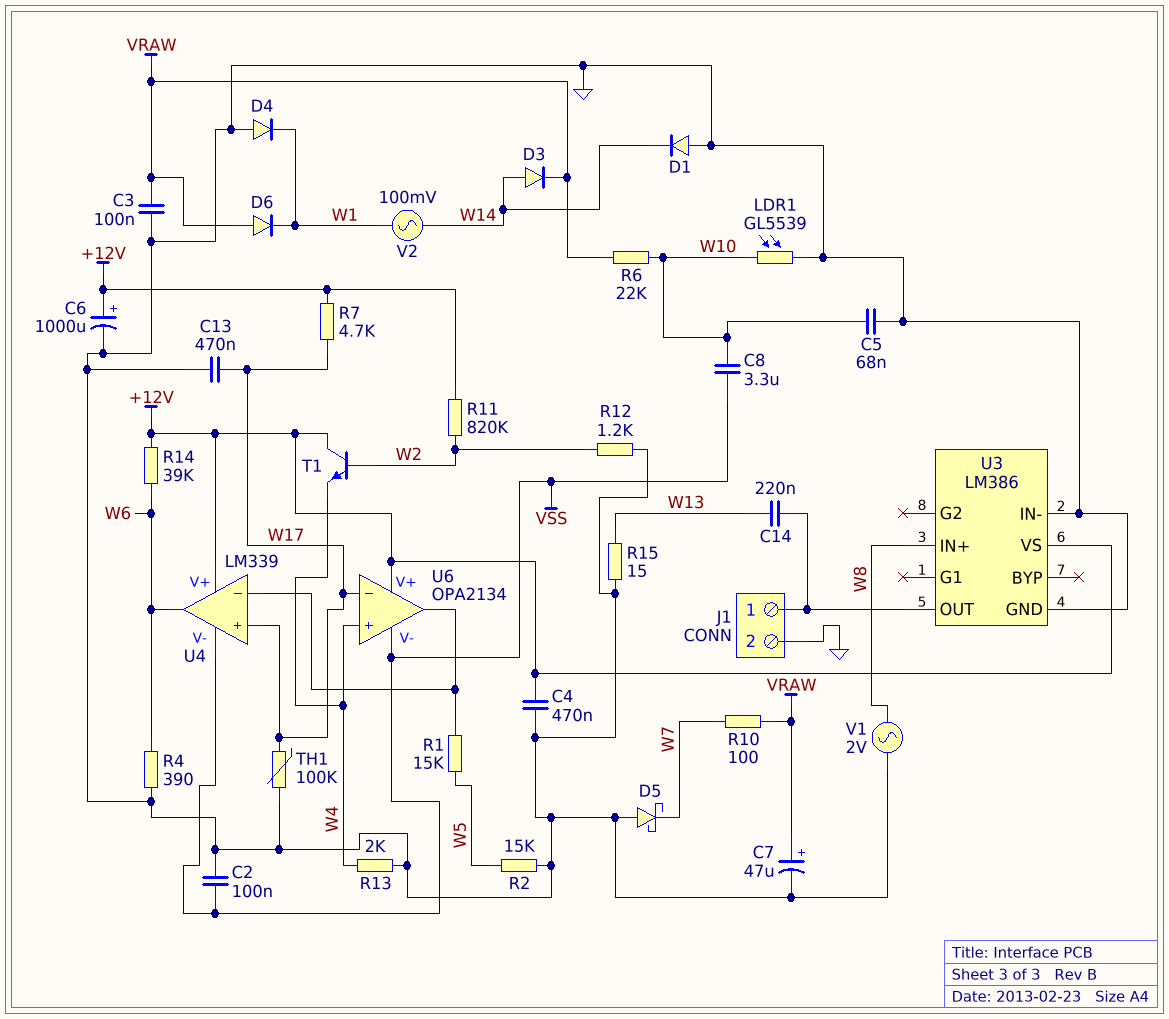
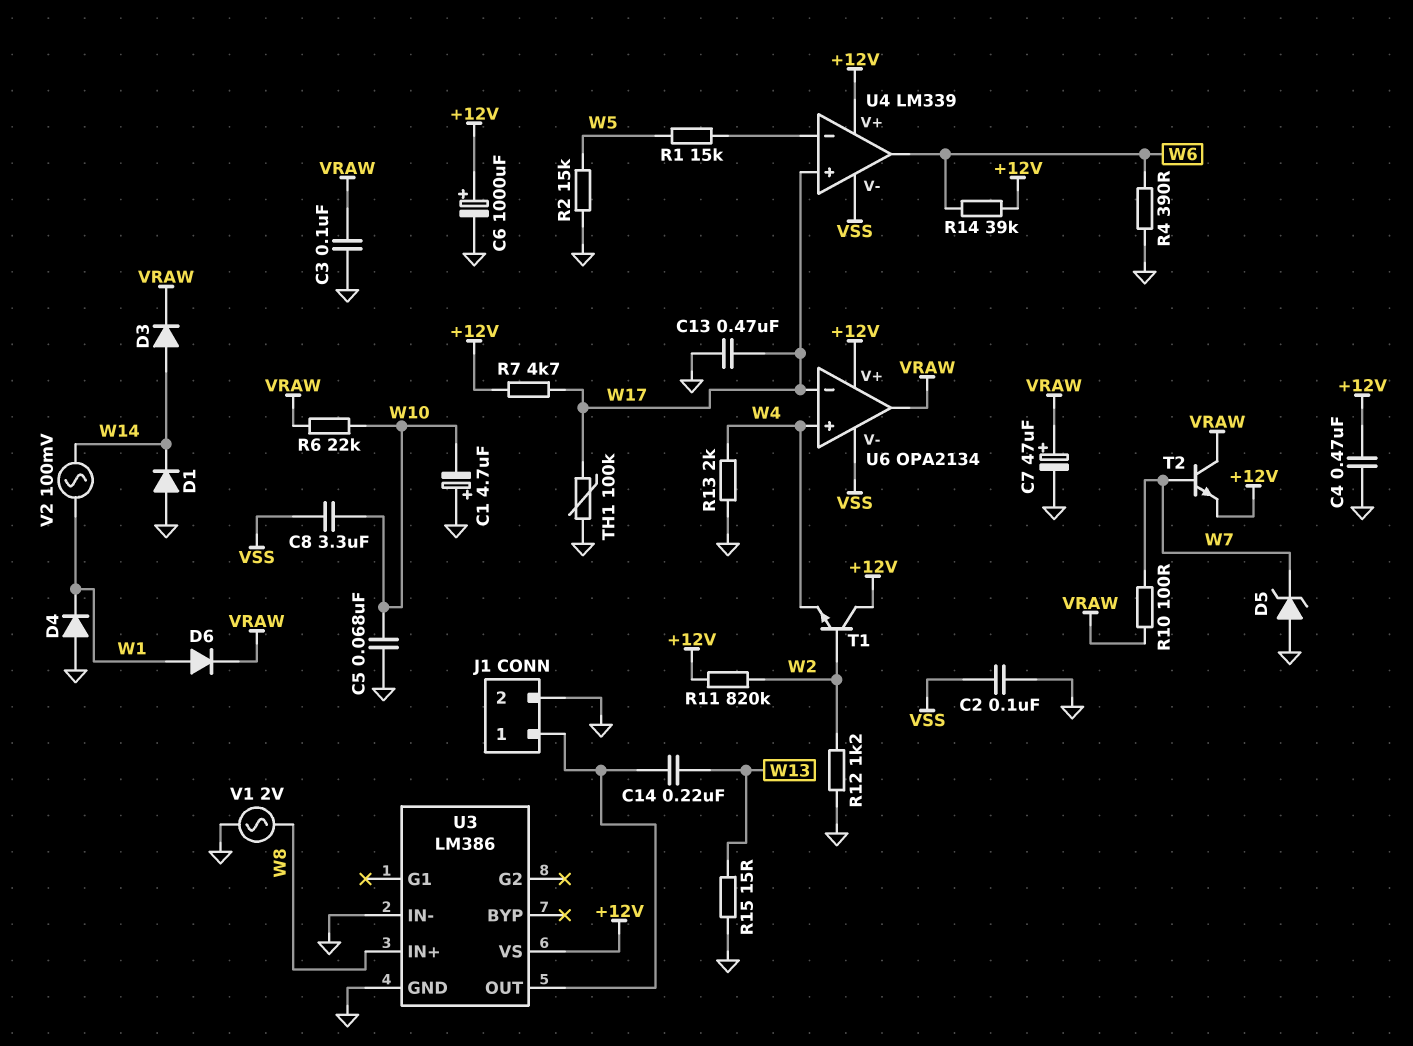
C1: none -> 4.7uF (plus GND, minus W10)
D5: schottky (A GND, K W7) -> zener (A GND, K W7)
D6: diode (A VRAW, K W1) -> diode (A W1, K VRAW)
LDR1: GL5539 (GND, W10) -> none
T2: none -> NPN (B W7, C VRAW, E +12V)
U6 pin out: U4/in- -> VRAW

